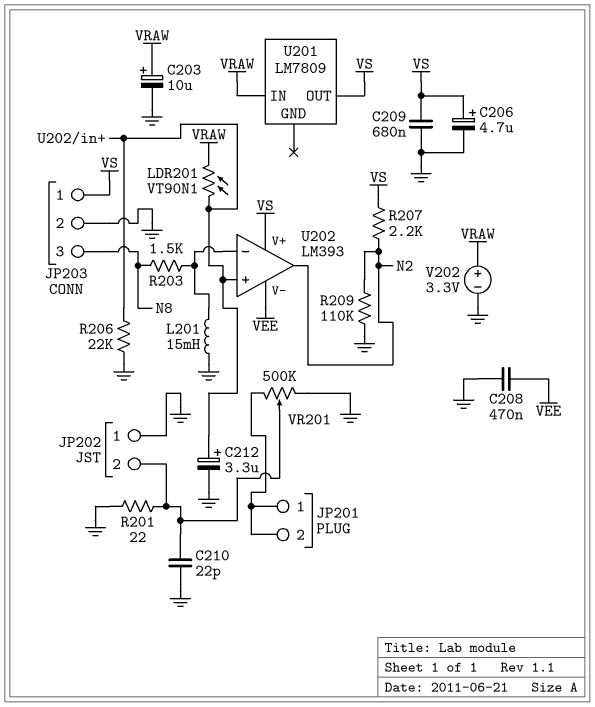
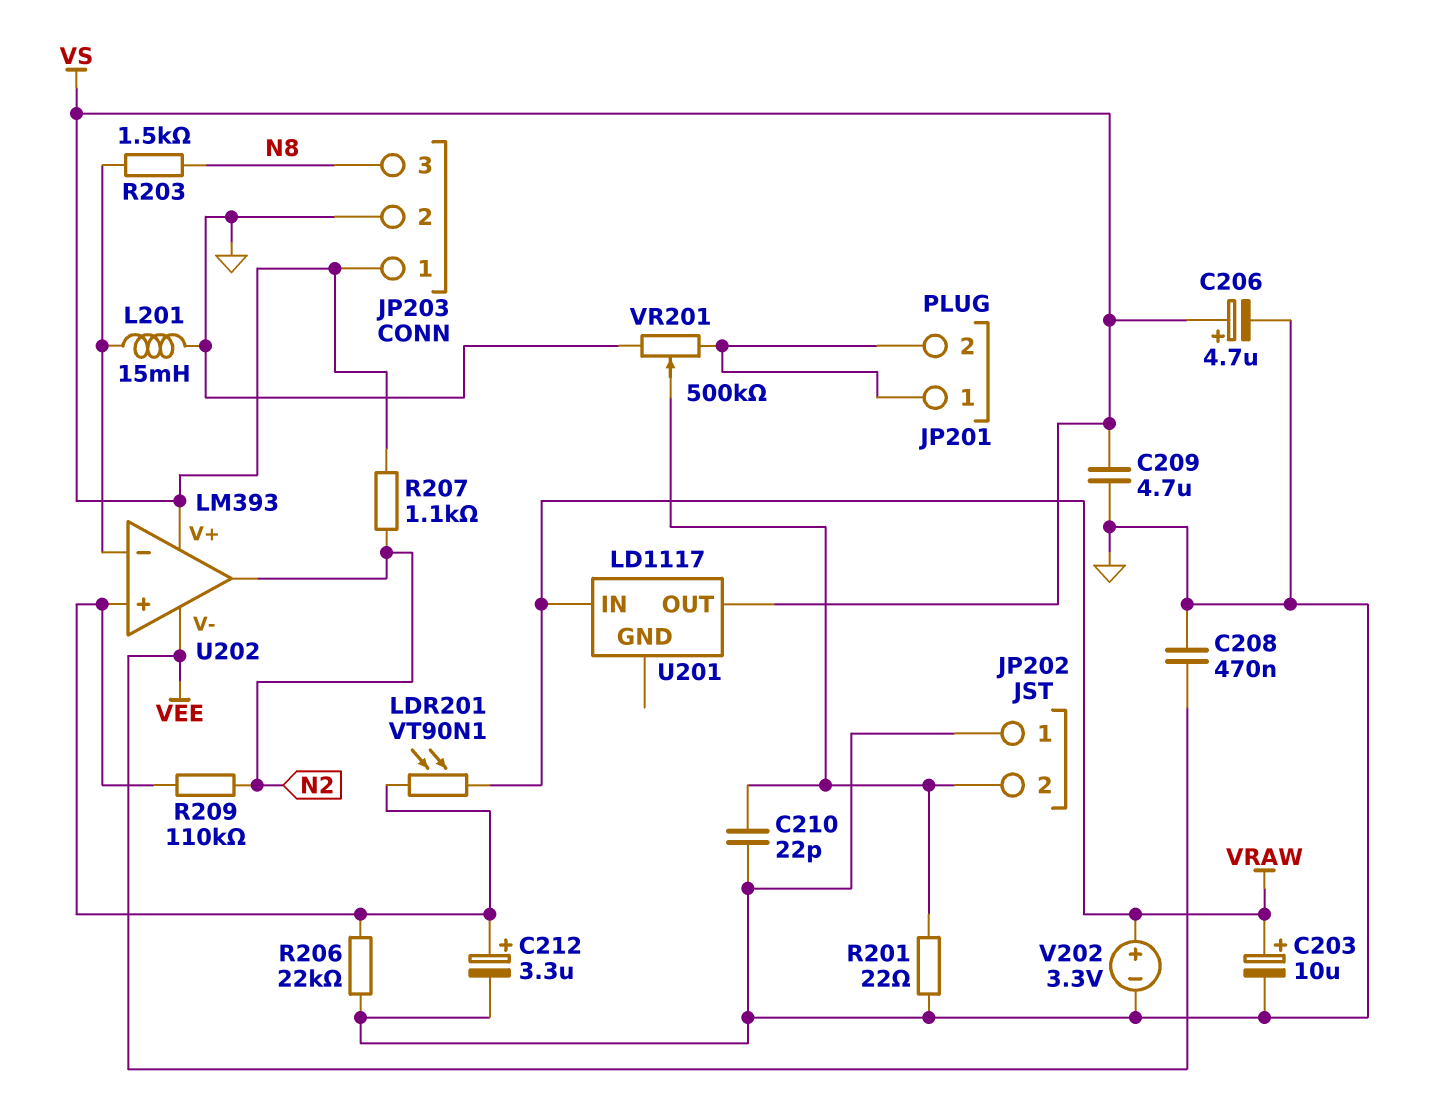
C209: 680nF (GND, VS) -> 4.7uF (GND, VS)
R207: 2.2k (N2, VS) -> 1.1k (N2, VS)
R209: 110k (GND, N2) -> 110k (N2, U202/in+)
U201: LM7809 -> LD1117

